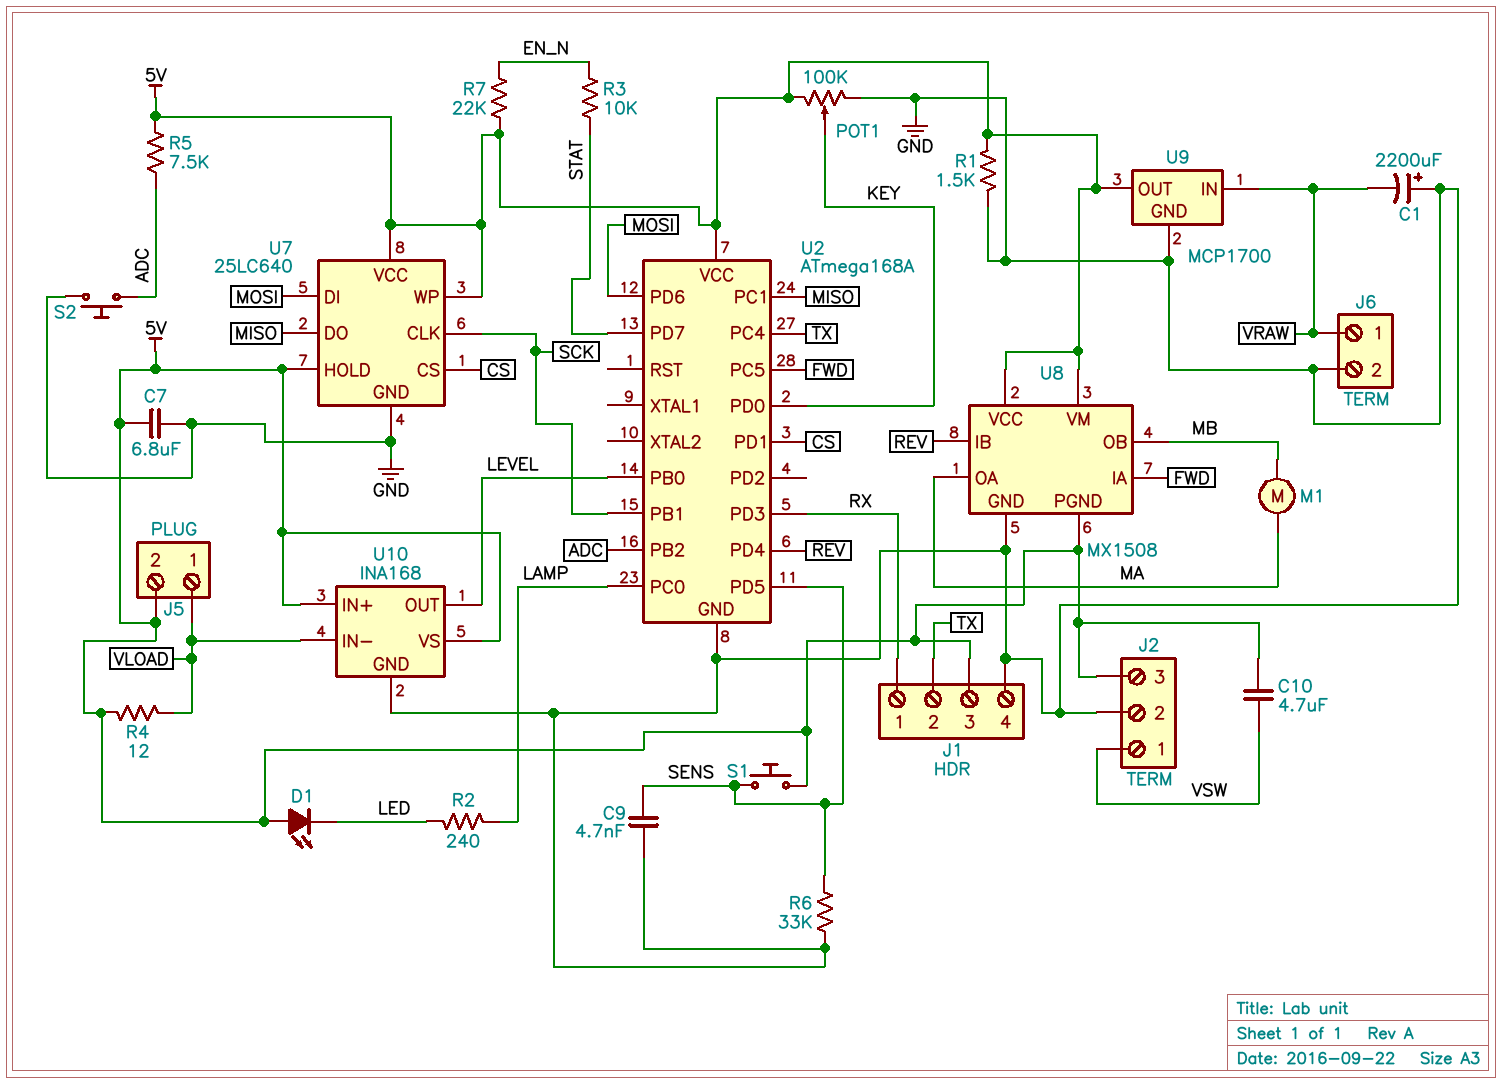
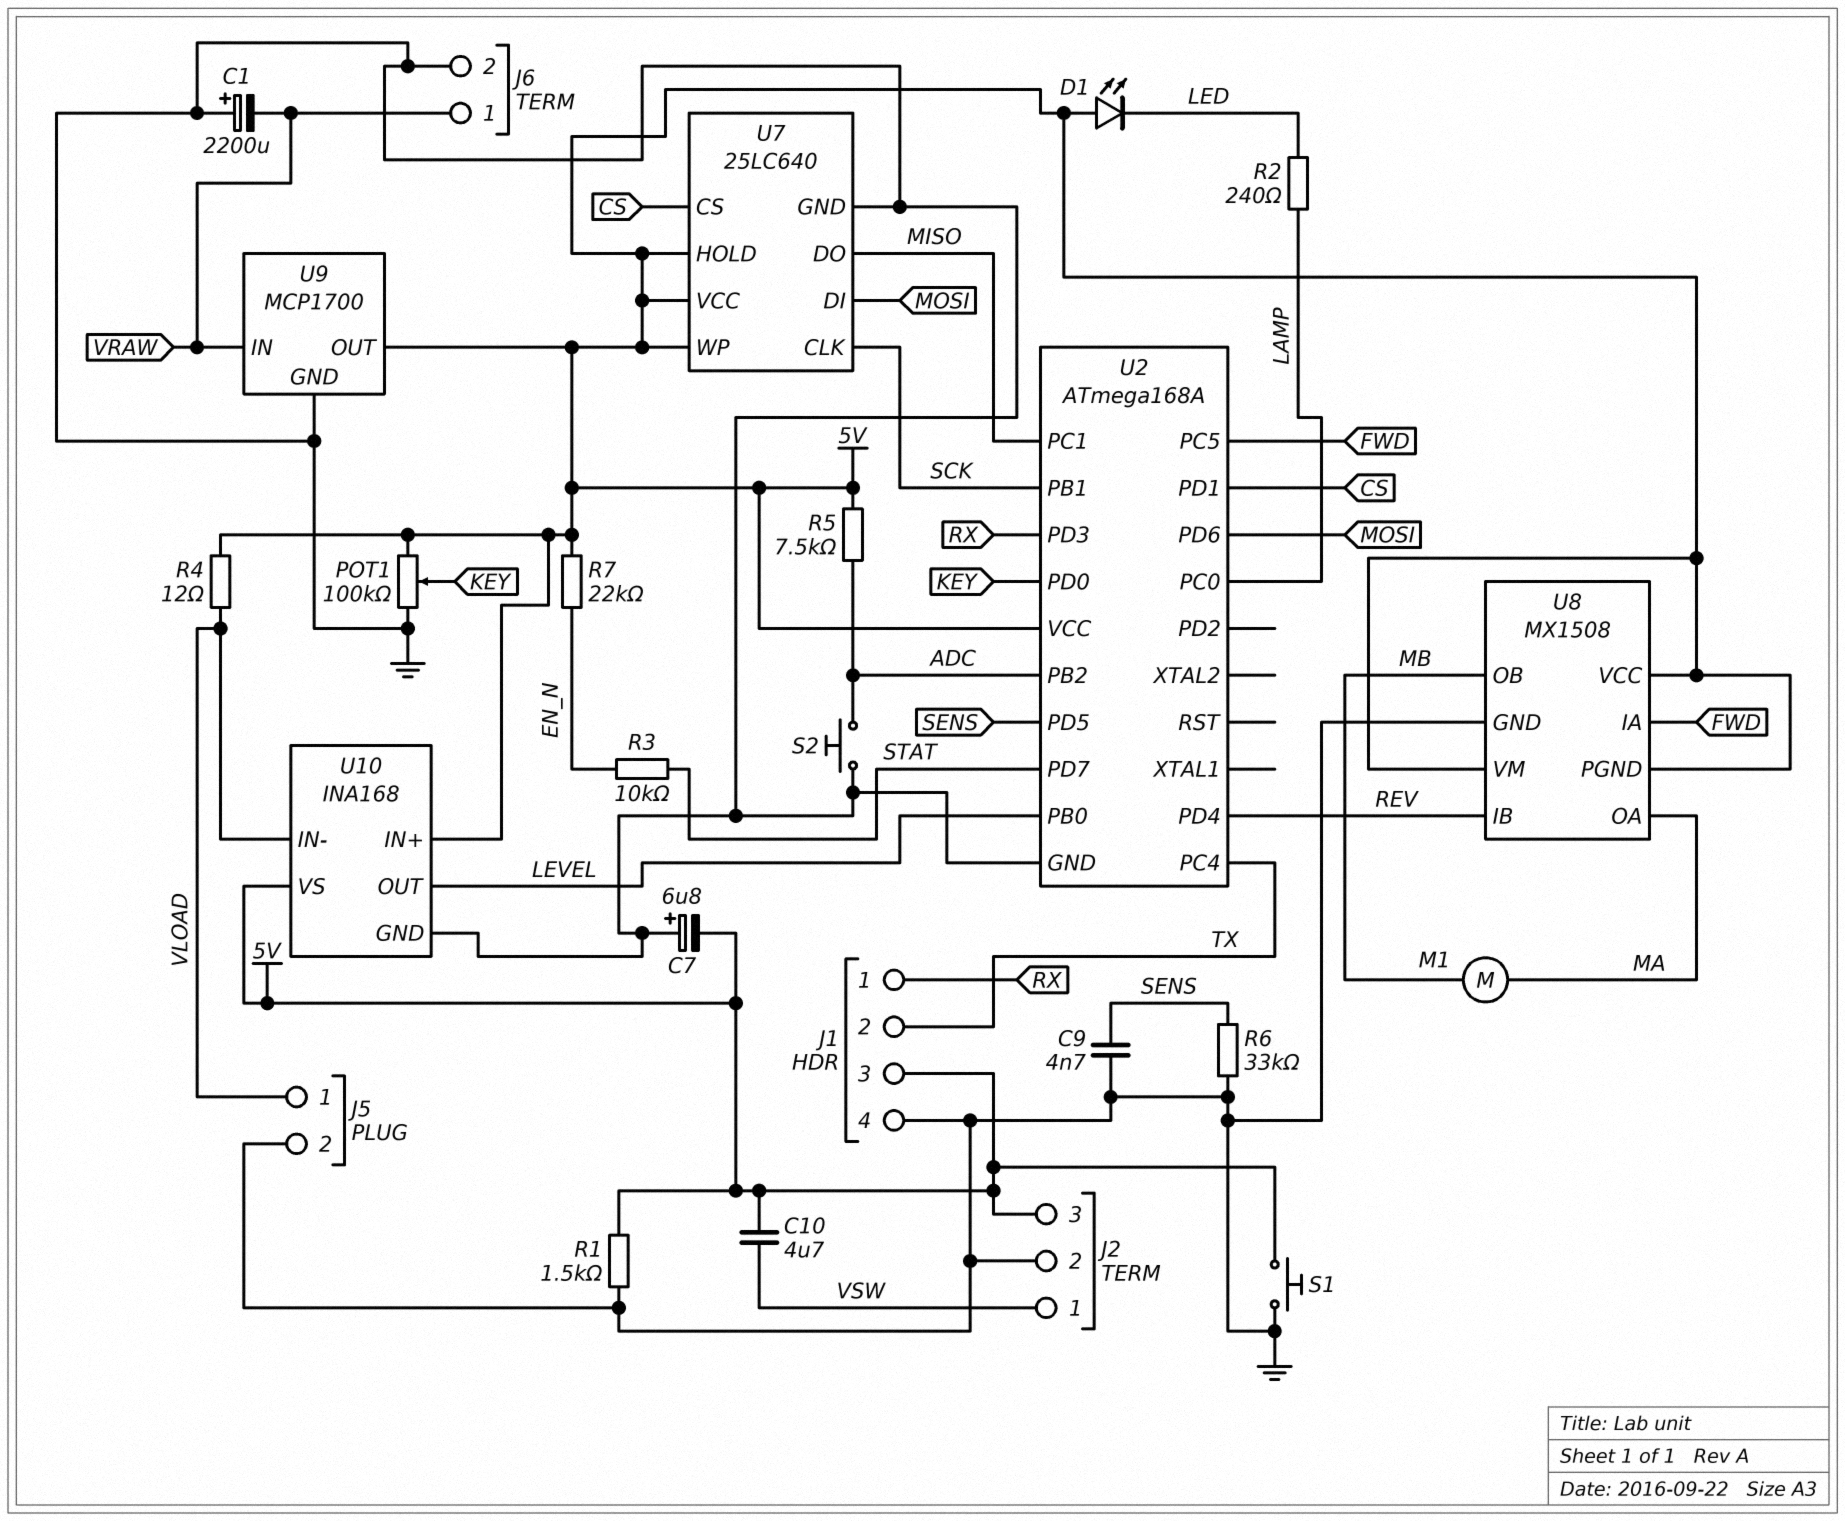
C7: 6.8uF (5V, GND) -> 6.8uF (plus GND, minus 5V)
J5 pin 2: 5V -> GND
S1: button (5V, SENS) -> button (5V, GND)

